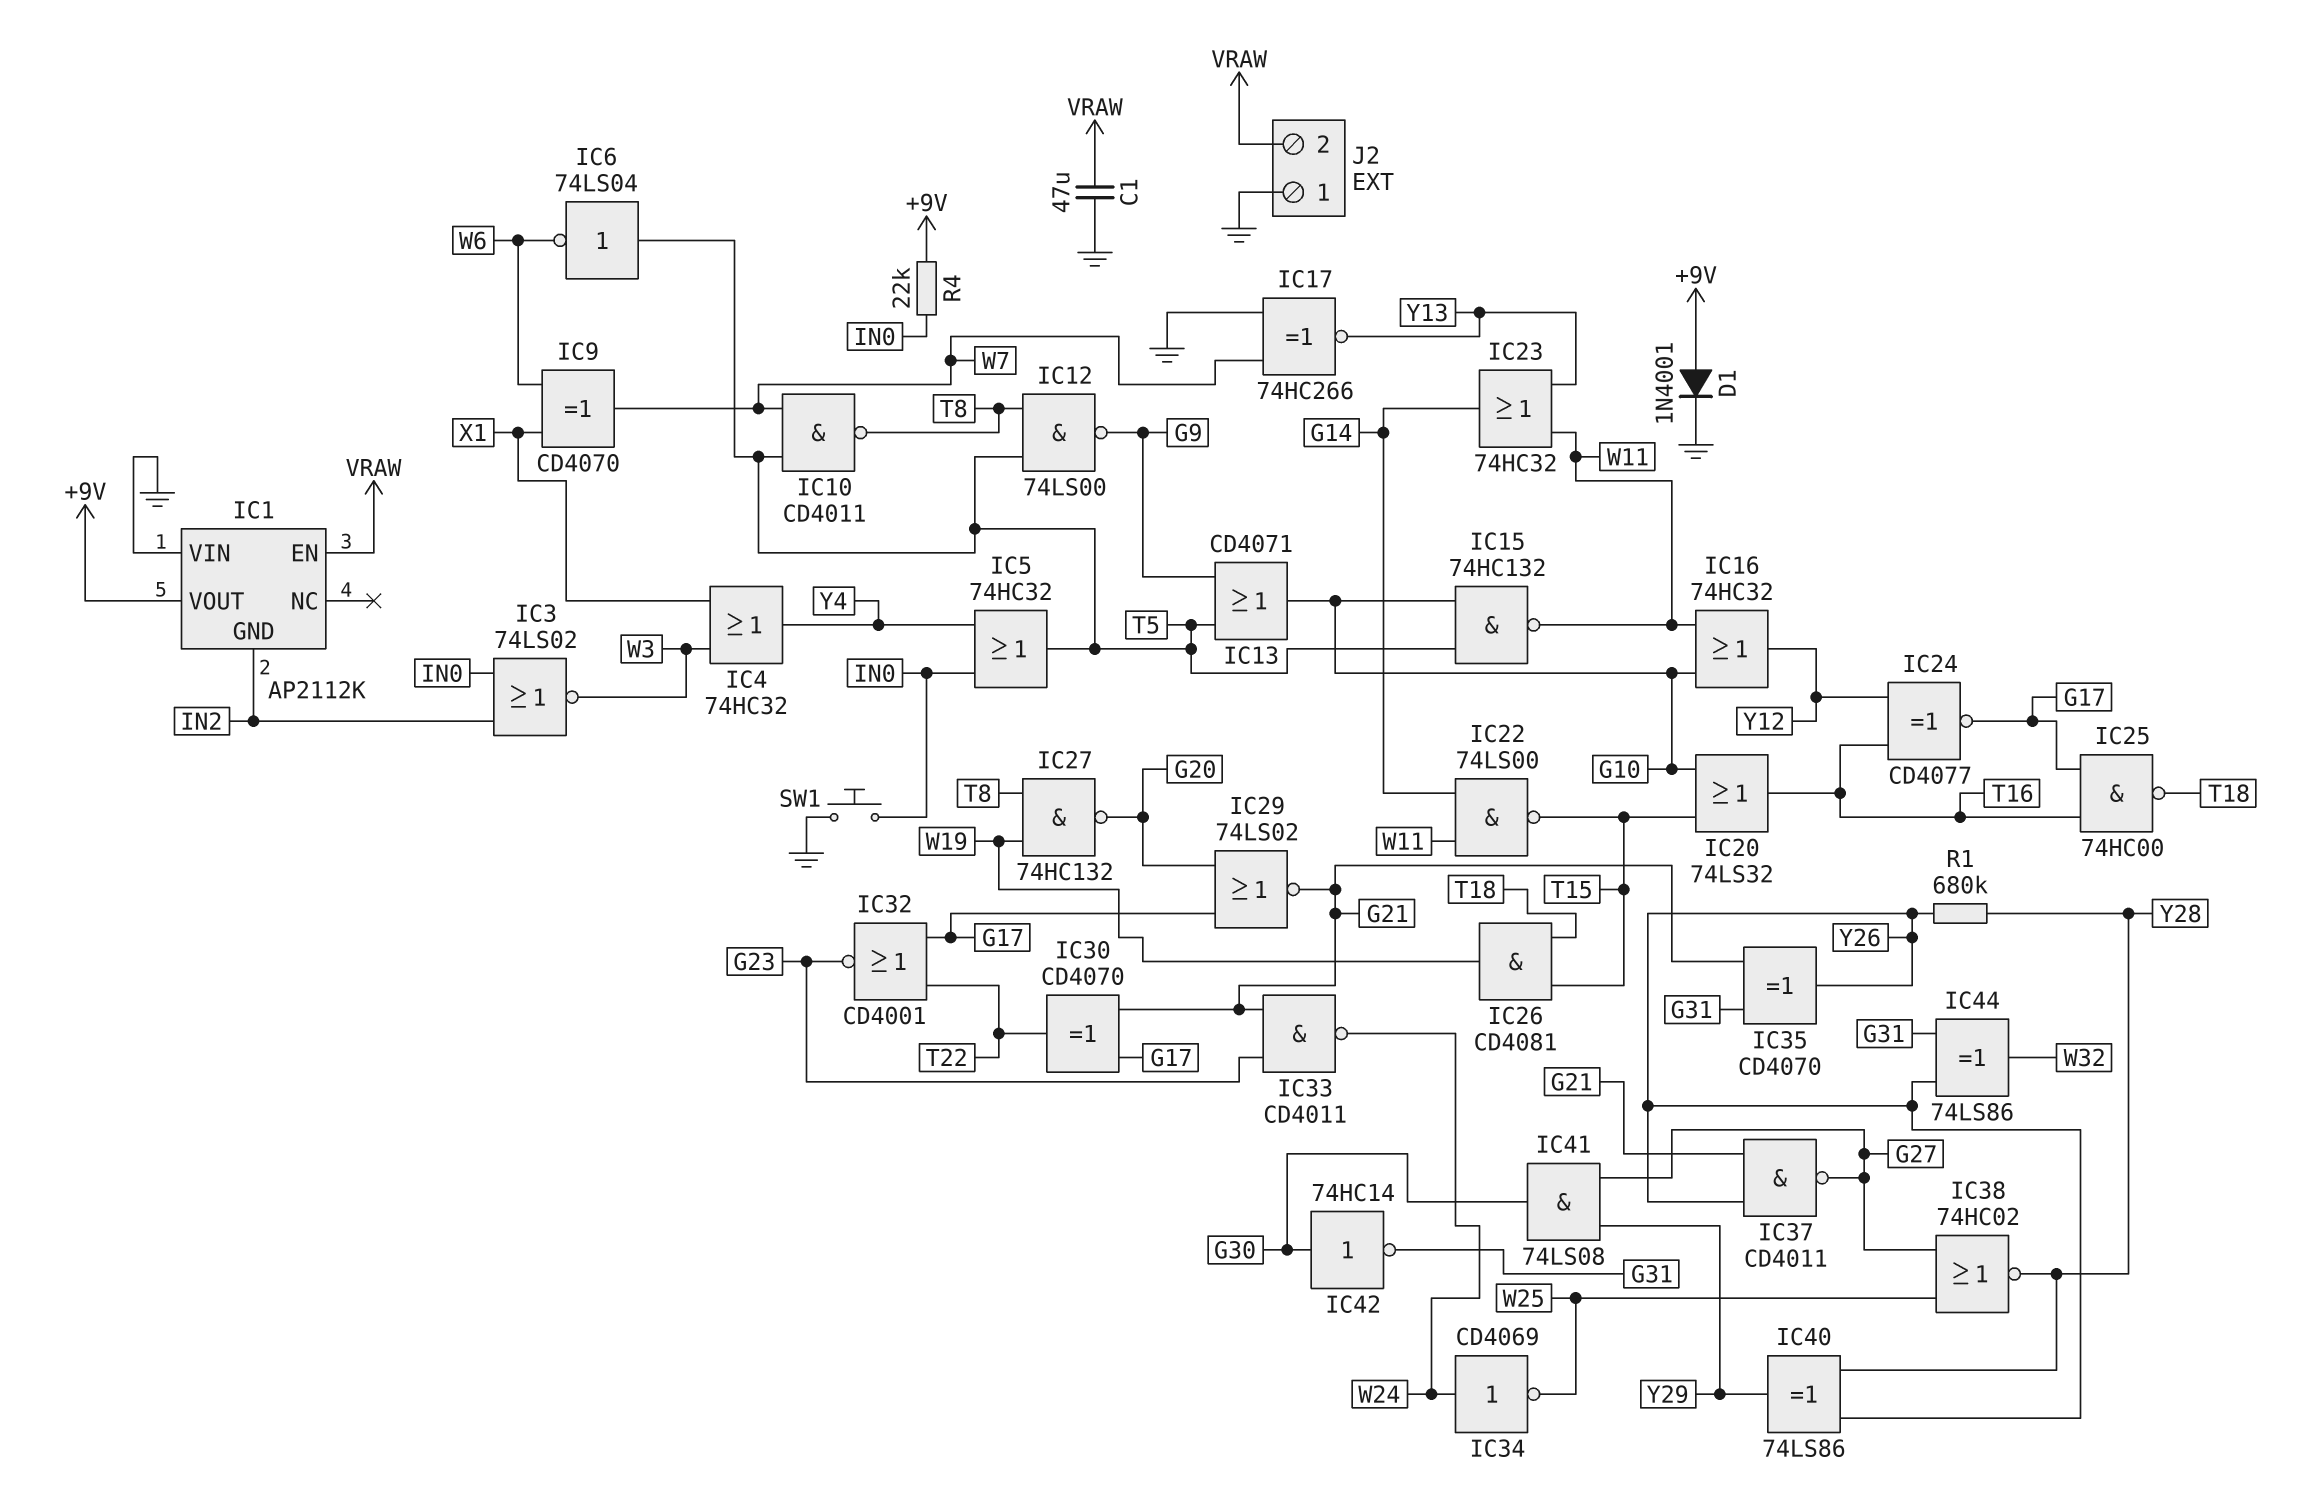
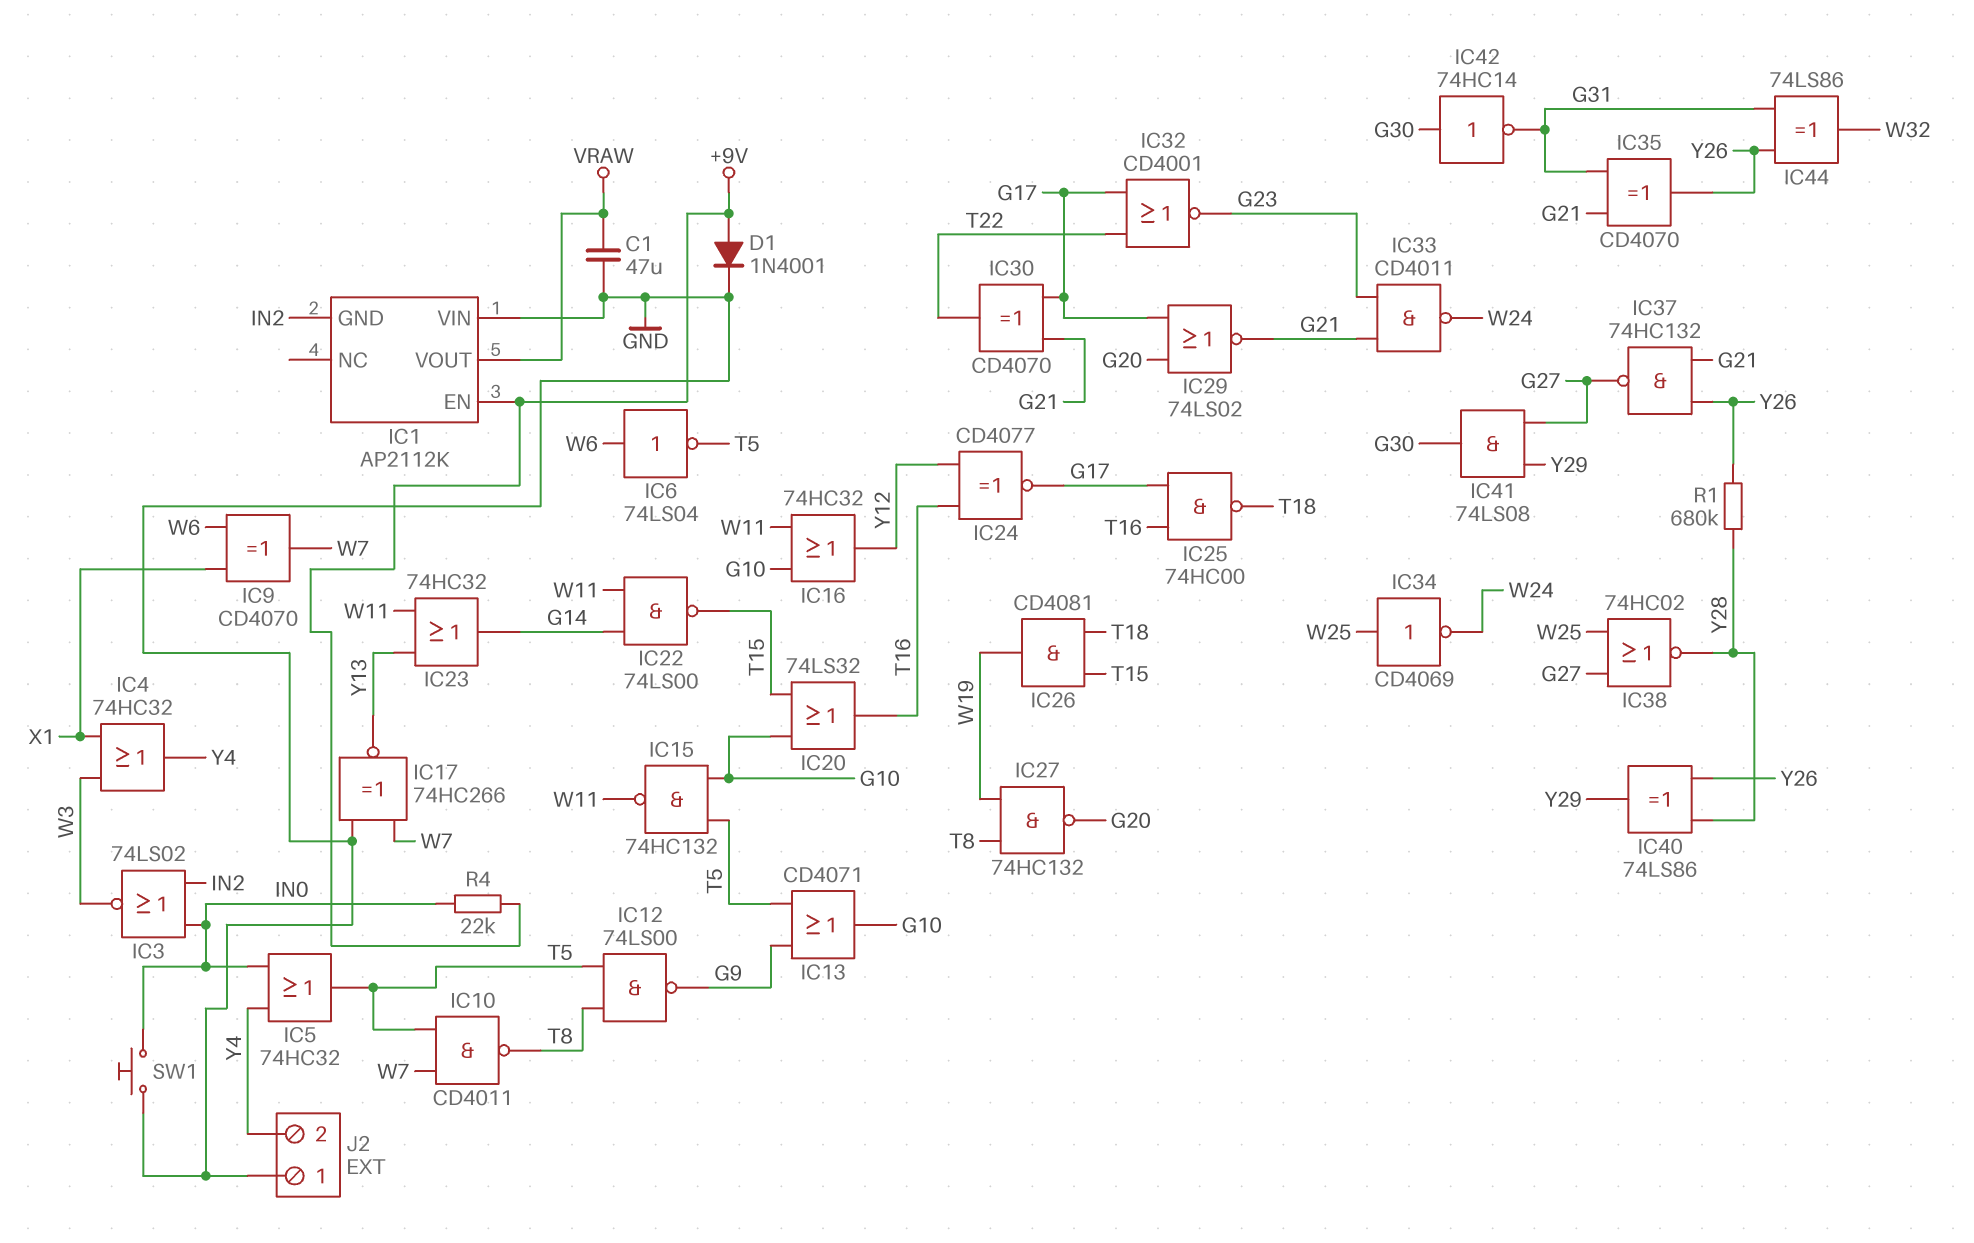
IC1 pin EN: VRAW -> +9V
IC1 pin VOUT: +9V -> VRAW
IC6: NOT 74LS04 (in T5, out W6) -> NOT 74LS04 (in W6, out T5)
IC34: NOT CD4069 (in W24, out W25) -> NOT CD4069 (in W25, out W24)
IC37: NAND CD4011 (in G21, in Y26, out G27) -> NAND 74HC132 (in G21, in Y26, out G27)
J2 pin 2: VRAW -> Y4

